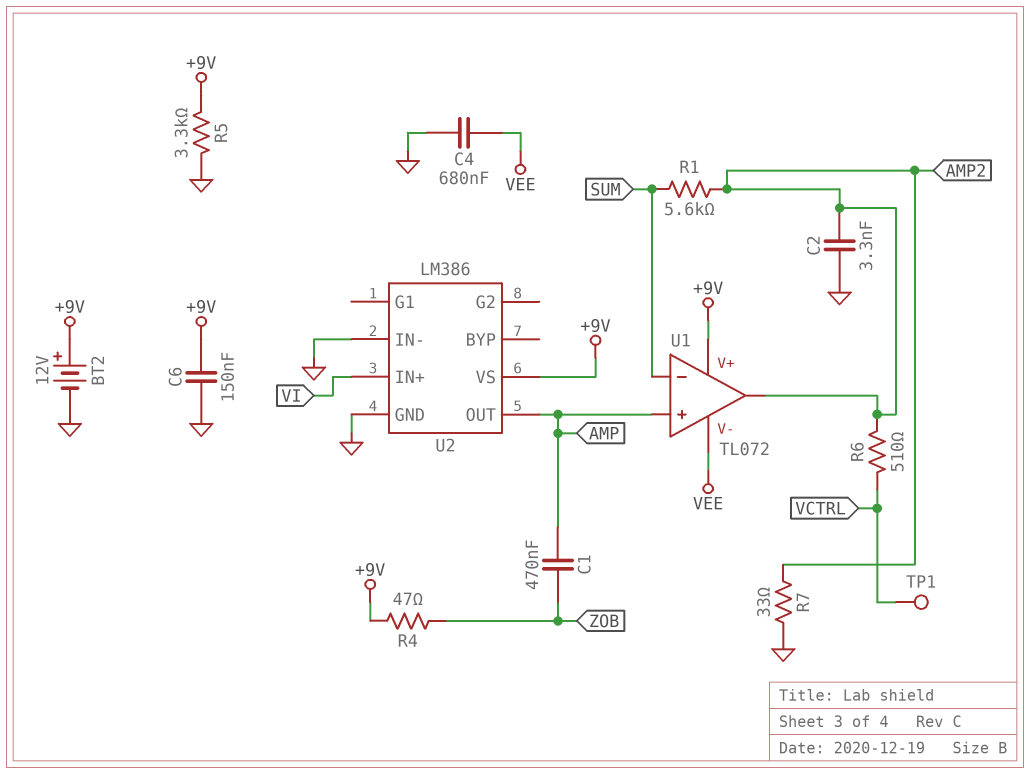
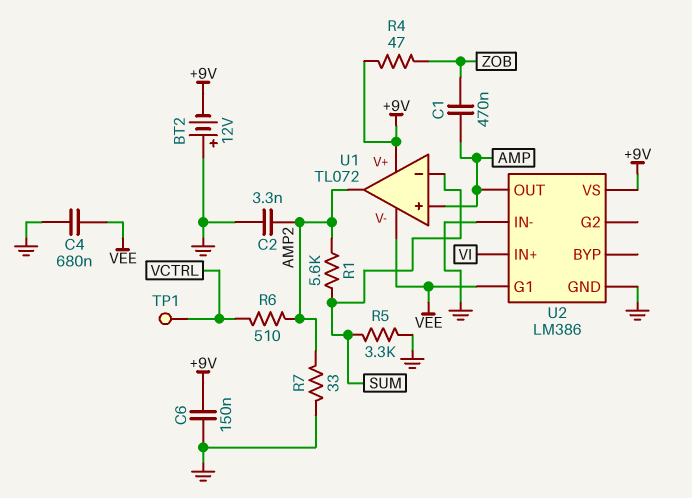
BT2: 12V (plus +9V, minus GND) -> 12V (plus GND, minus +9V)
R5: 3.3k (+9V, GND) -> 3.3k (GND, SUM)
U2 pin G1: none -> VEE

